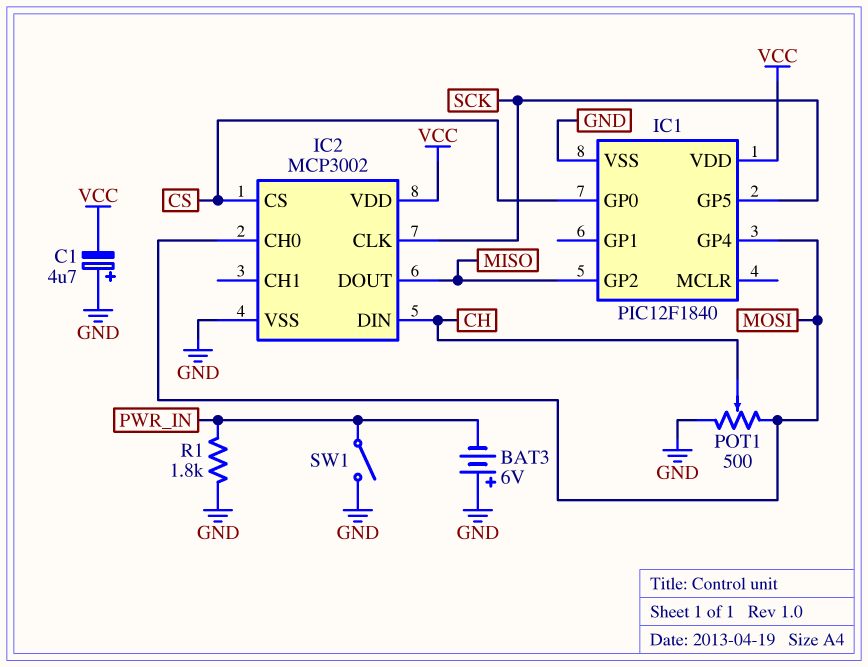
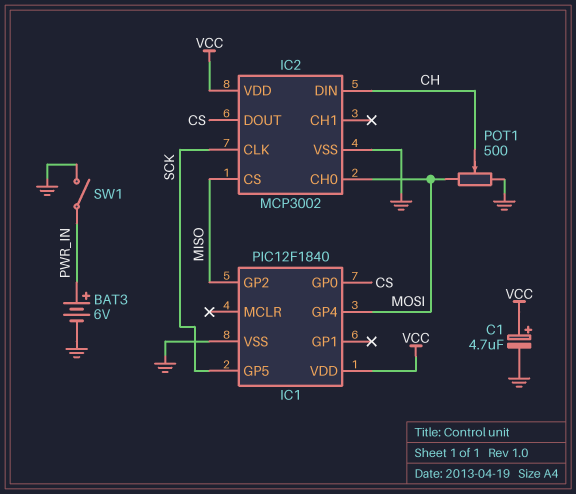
BAT3: 6V (plus GND, minus PWR_IN) -> 6V (plus PWR_IN, minus GND)
C1: 4.7uF (plus GND, minus VCC) -> 4.7uF (plus VCC, minus GND)
IC2 pin CS: CS -> MISO
IC2 pin DOUT: MISO -> CS
R1: 1.8k (GND, PWR_IN) -> none

